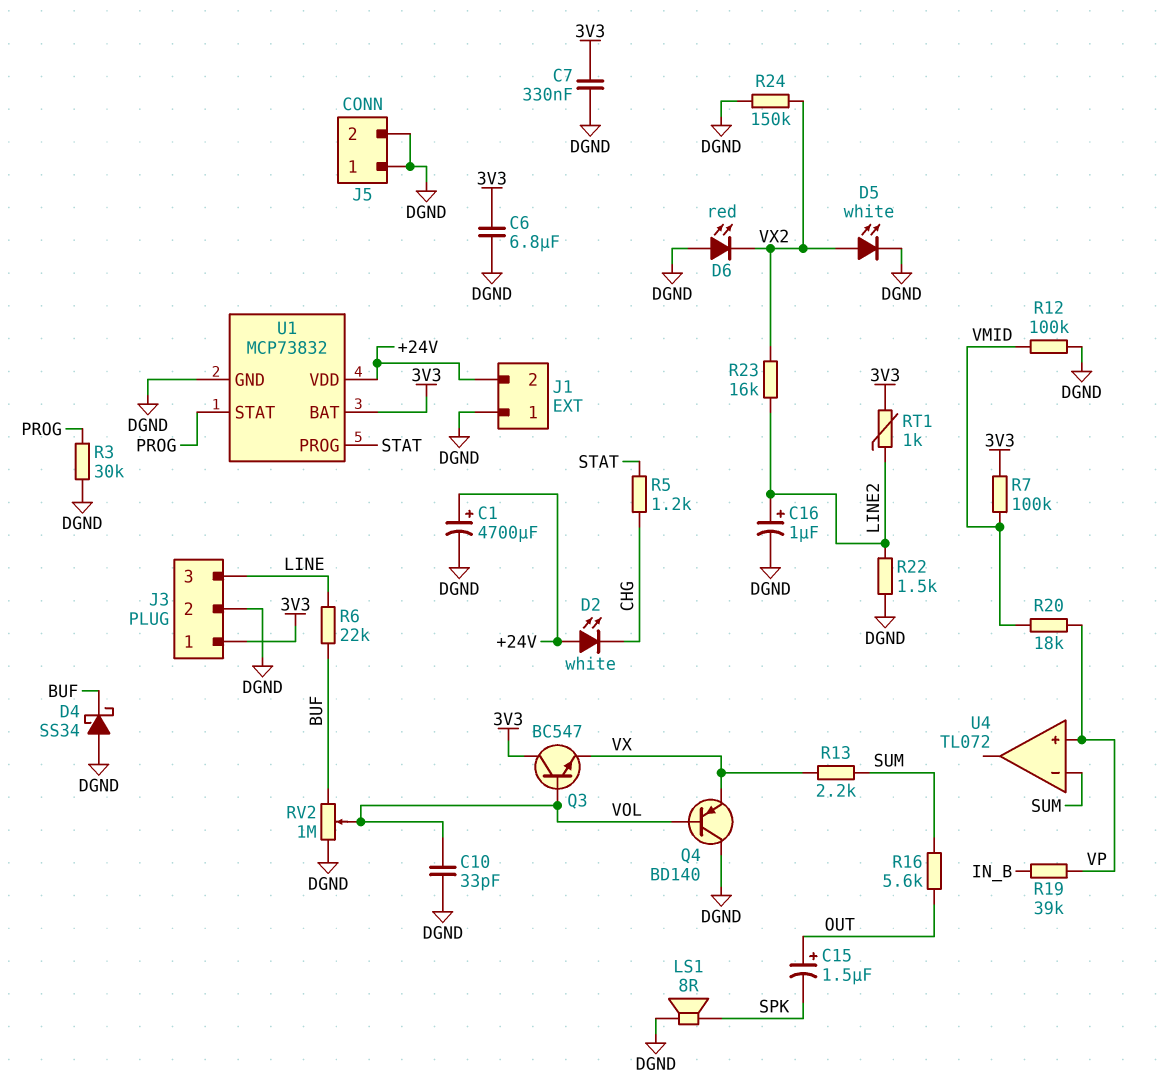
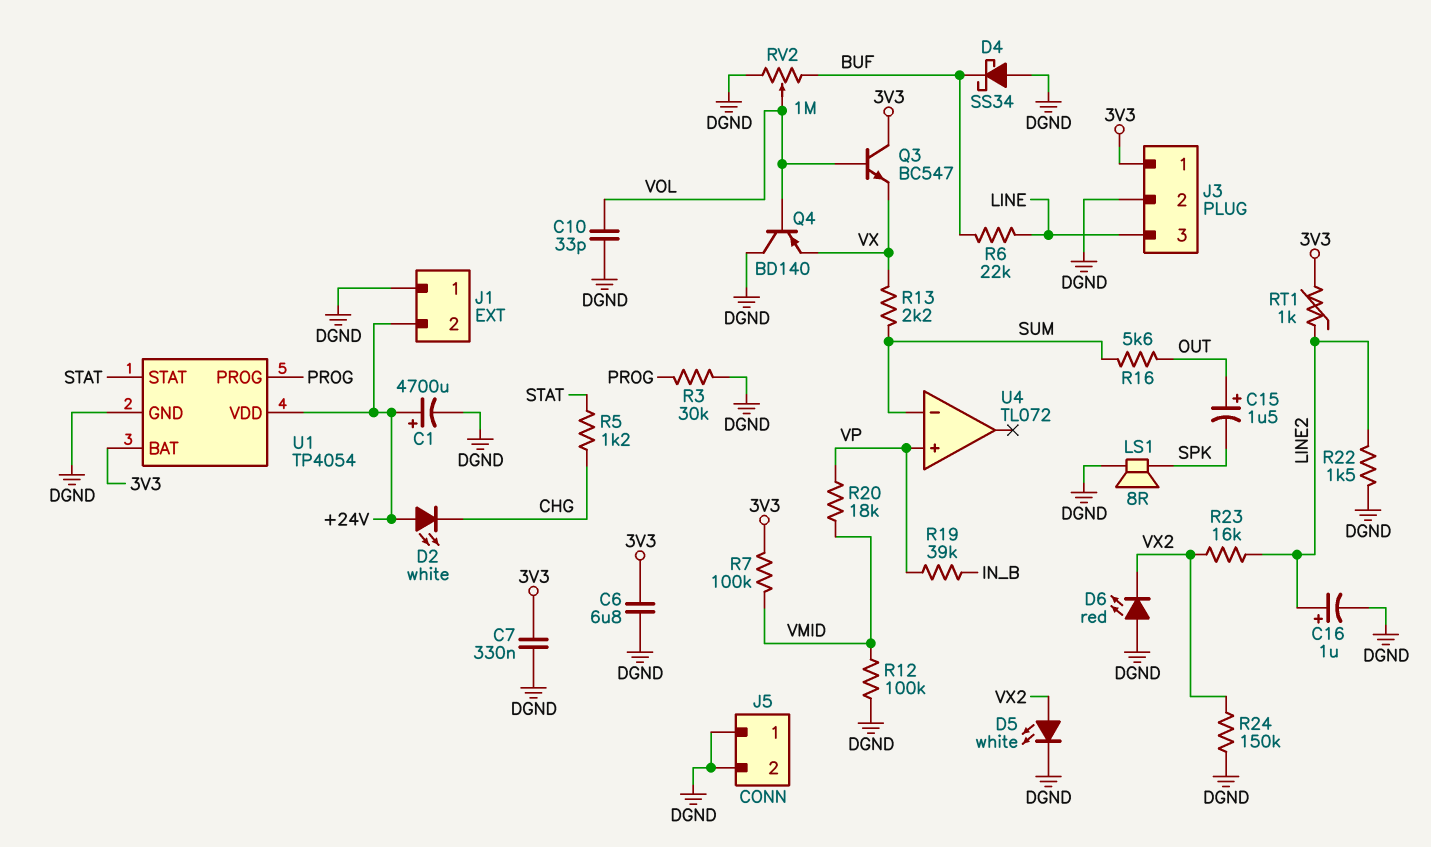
U1: MCP73832 -> TP4054
U1 pin PROG: STAT -> PROG
U1 pin STAT: PROG -> STAT

